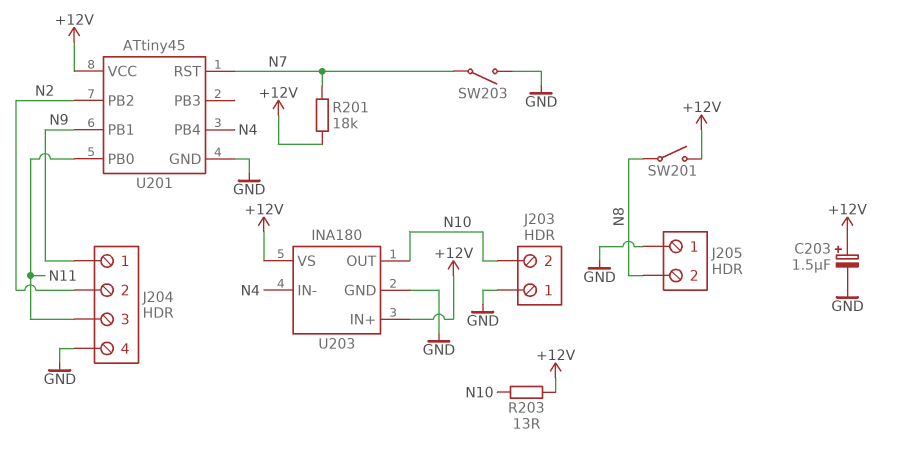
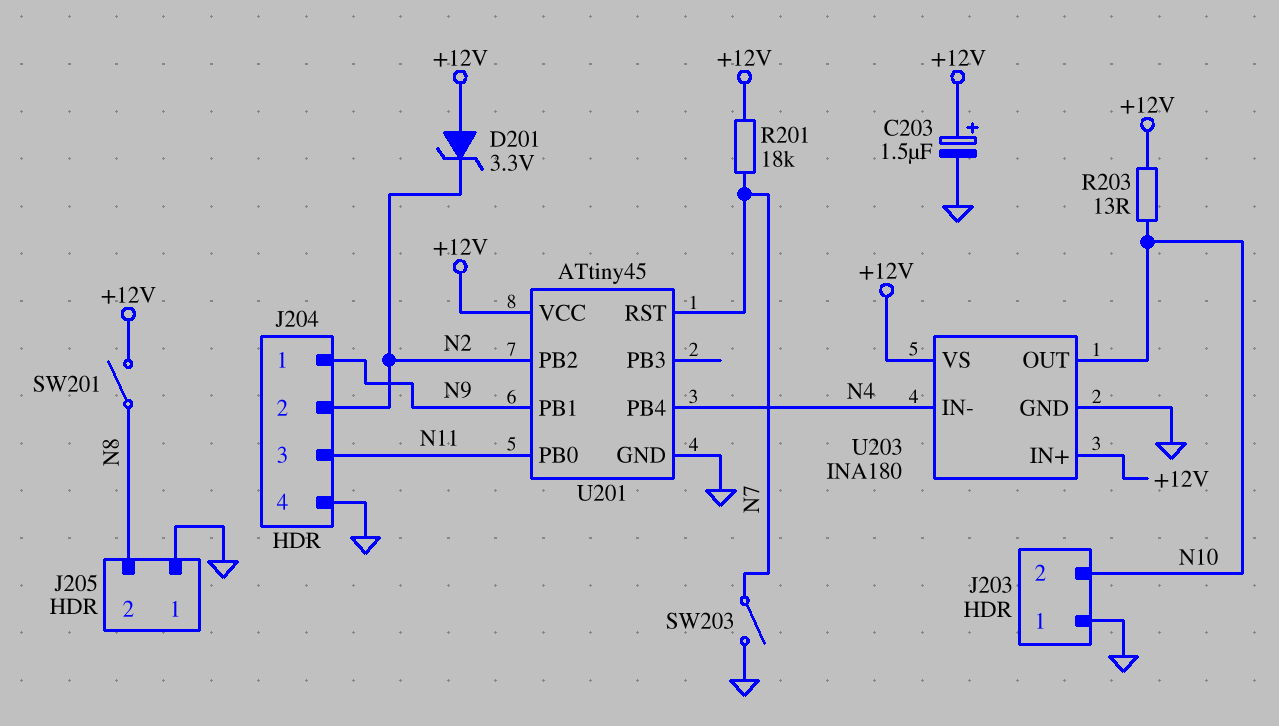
D201: none -> zener 3.3V (A +12V, K N2)

